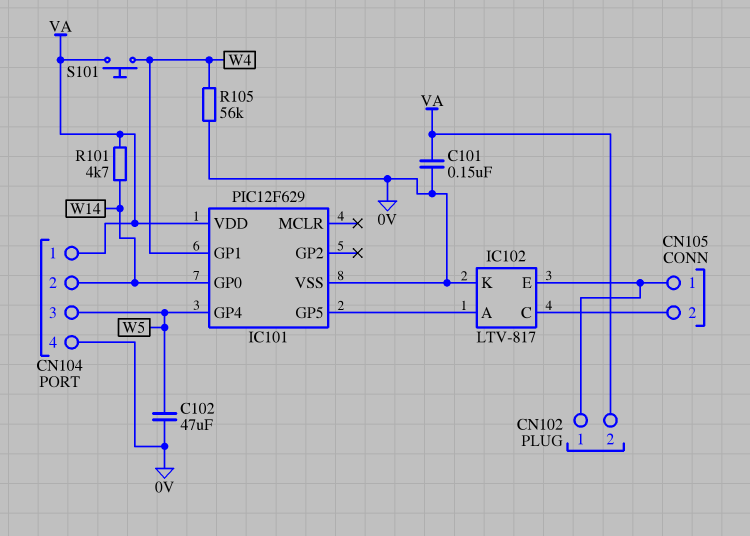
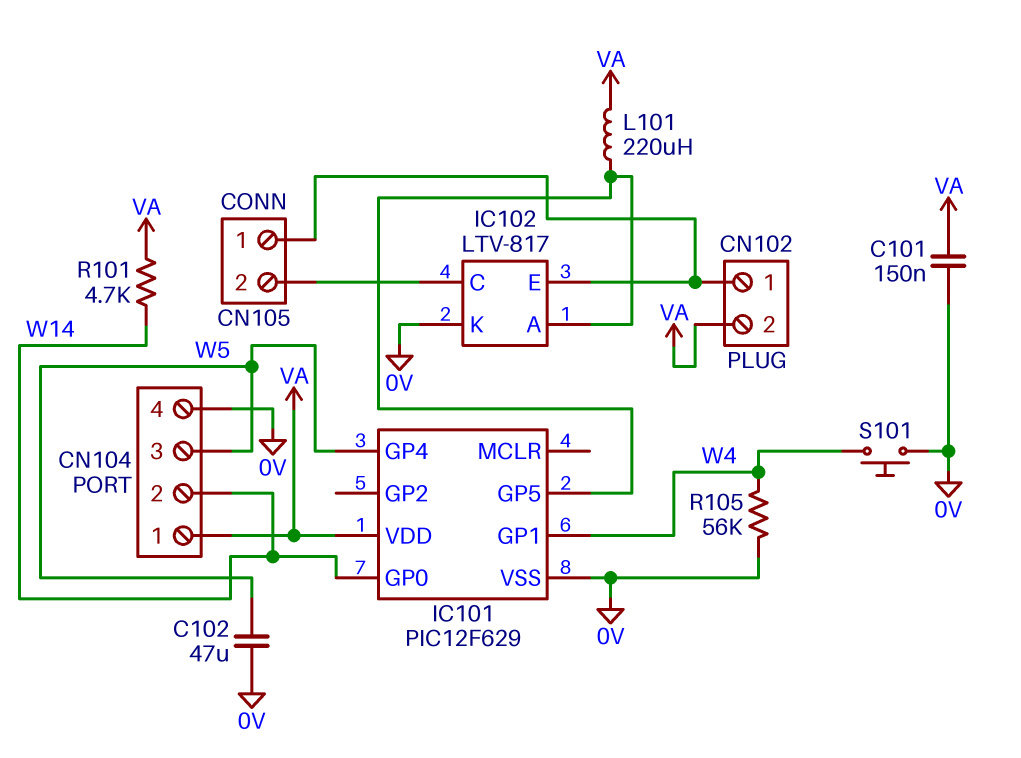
L101: none -> 220uH (IC101/GP5, VA)
S101: button (VA, W4) -> button (0V, W4)

